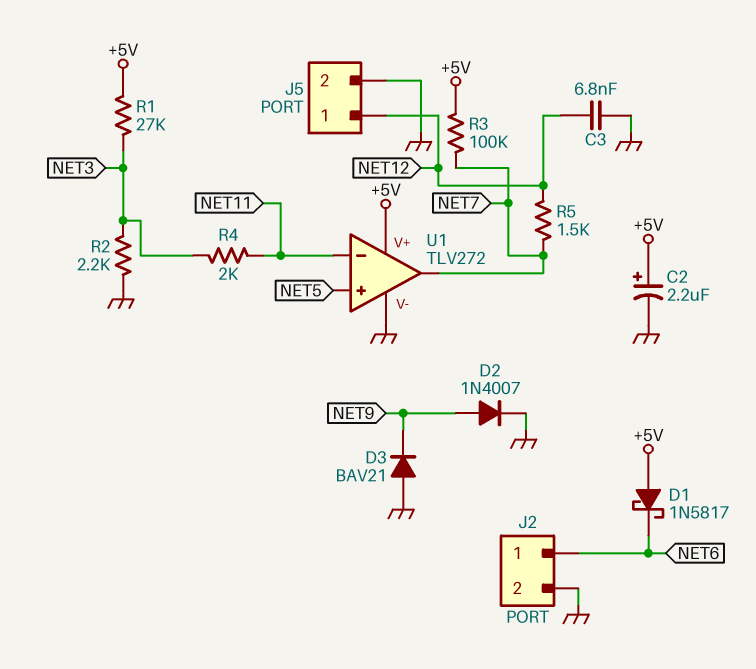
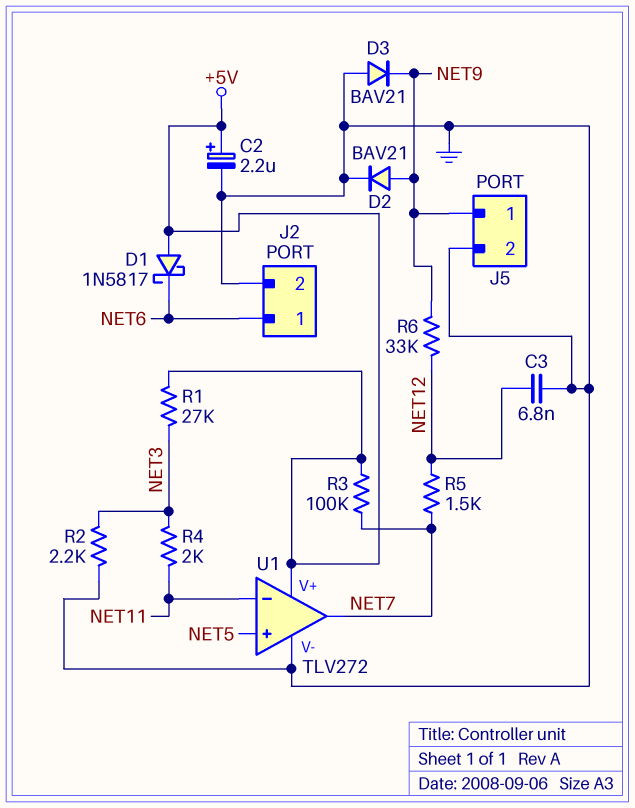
D2: diode 1N4007 (A NET9, K GND) -> diode BAV21 (A NET9, K GND)
J5 pin 1: NET12 -> NET9
R6: none -> 33k (NET9, NET12)

